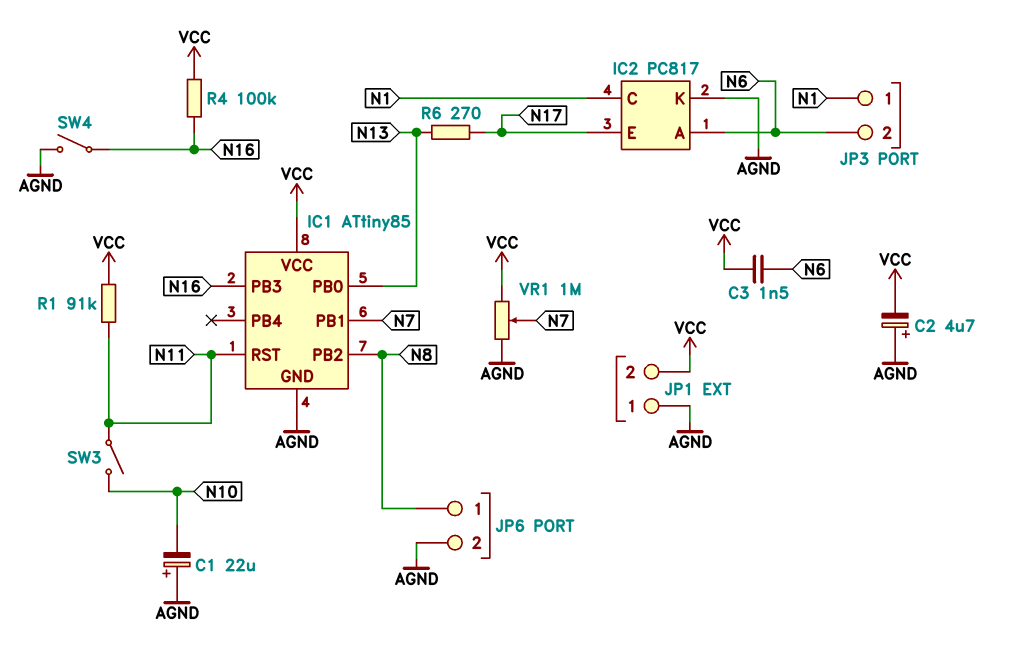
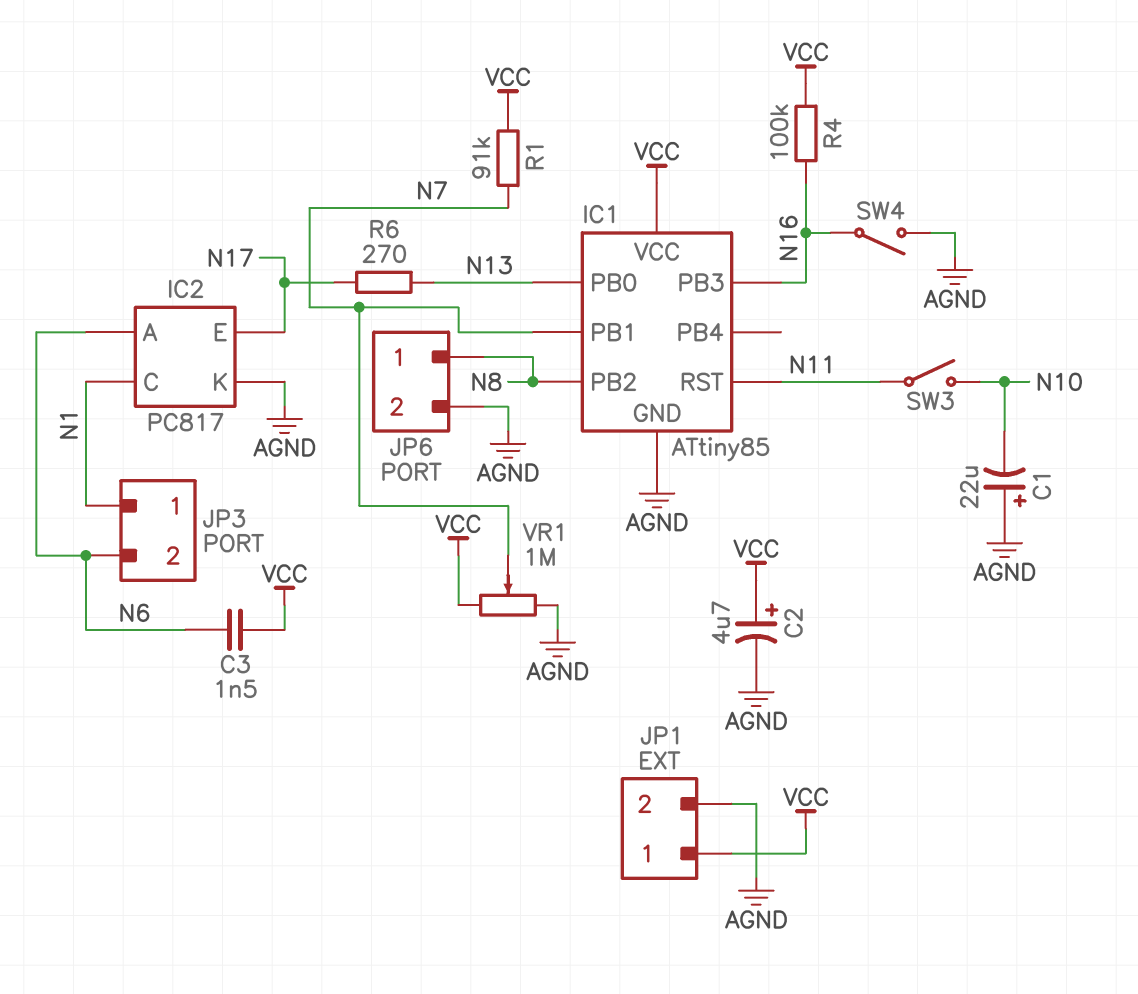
C2: 4.7uF (plus AGND, minus VCC) -> 4.7uF (plus VCC, minus AGND)
JP1 pin 1: AGND -> VCC
JP1 pin 2: VCC -> AGND
R1: 91k (N11, VCC) -> 91k (N7, VCC)

